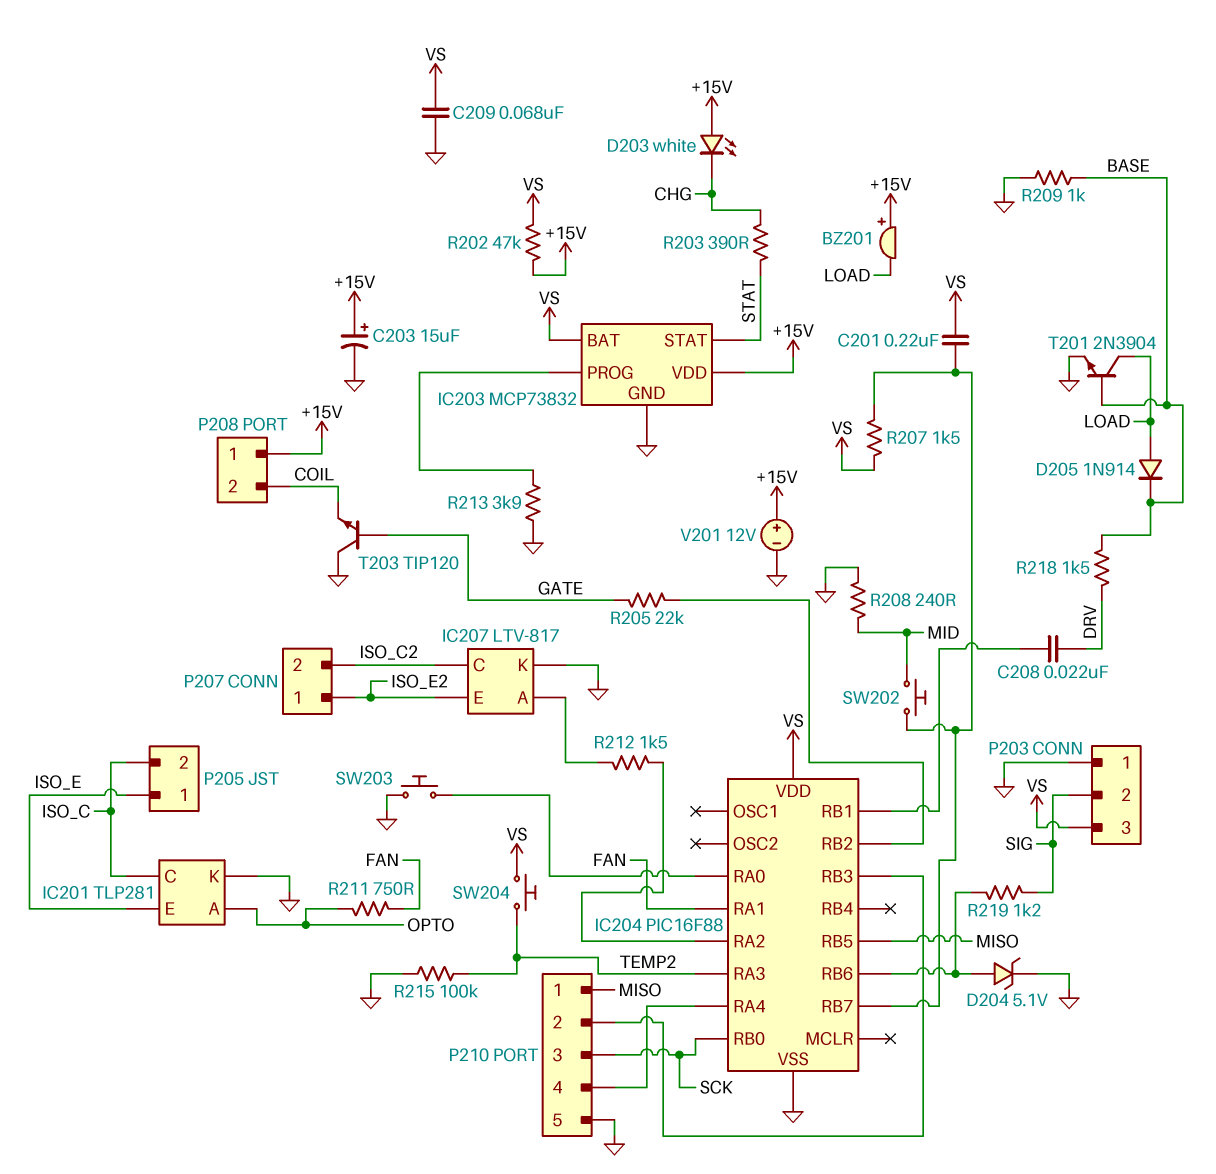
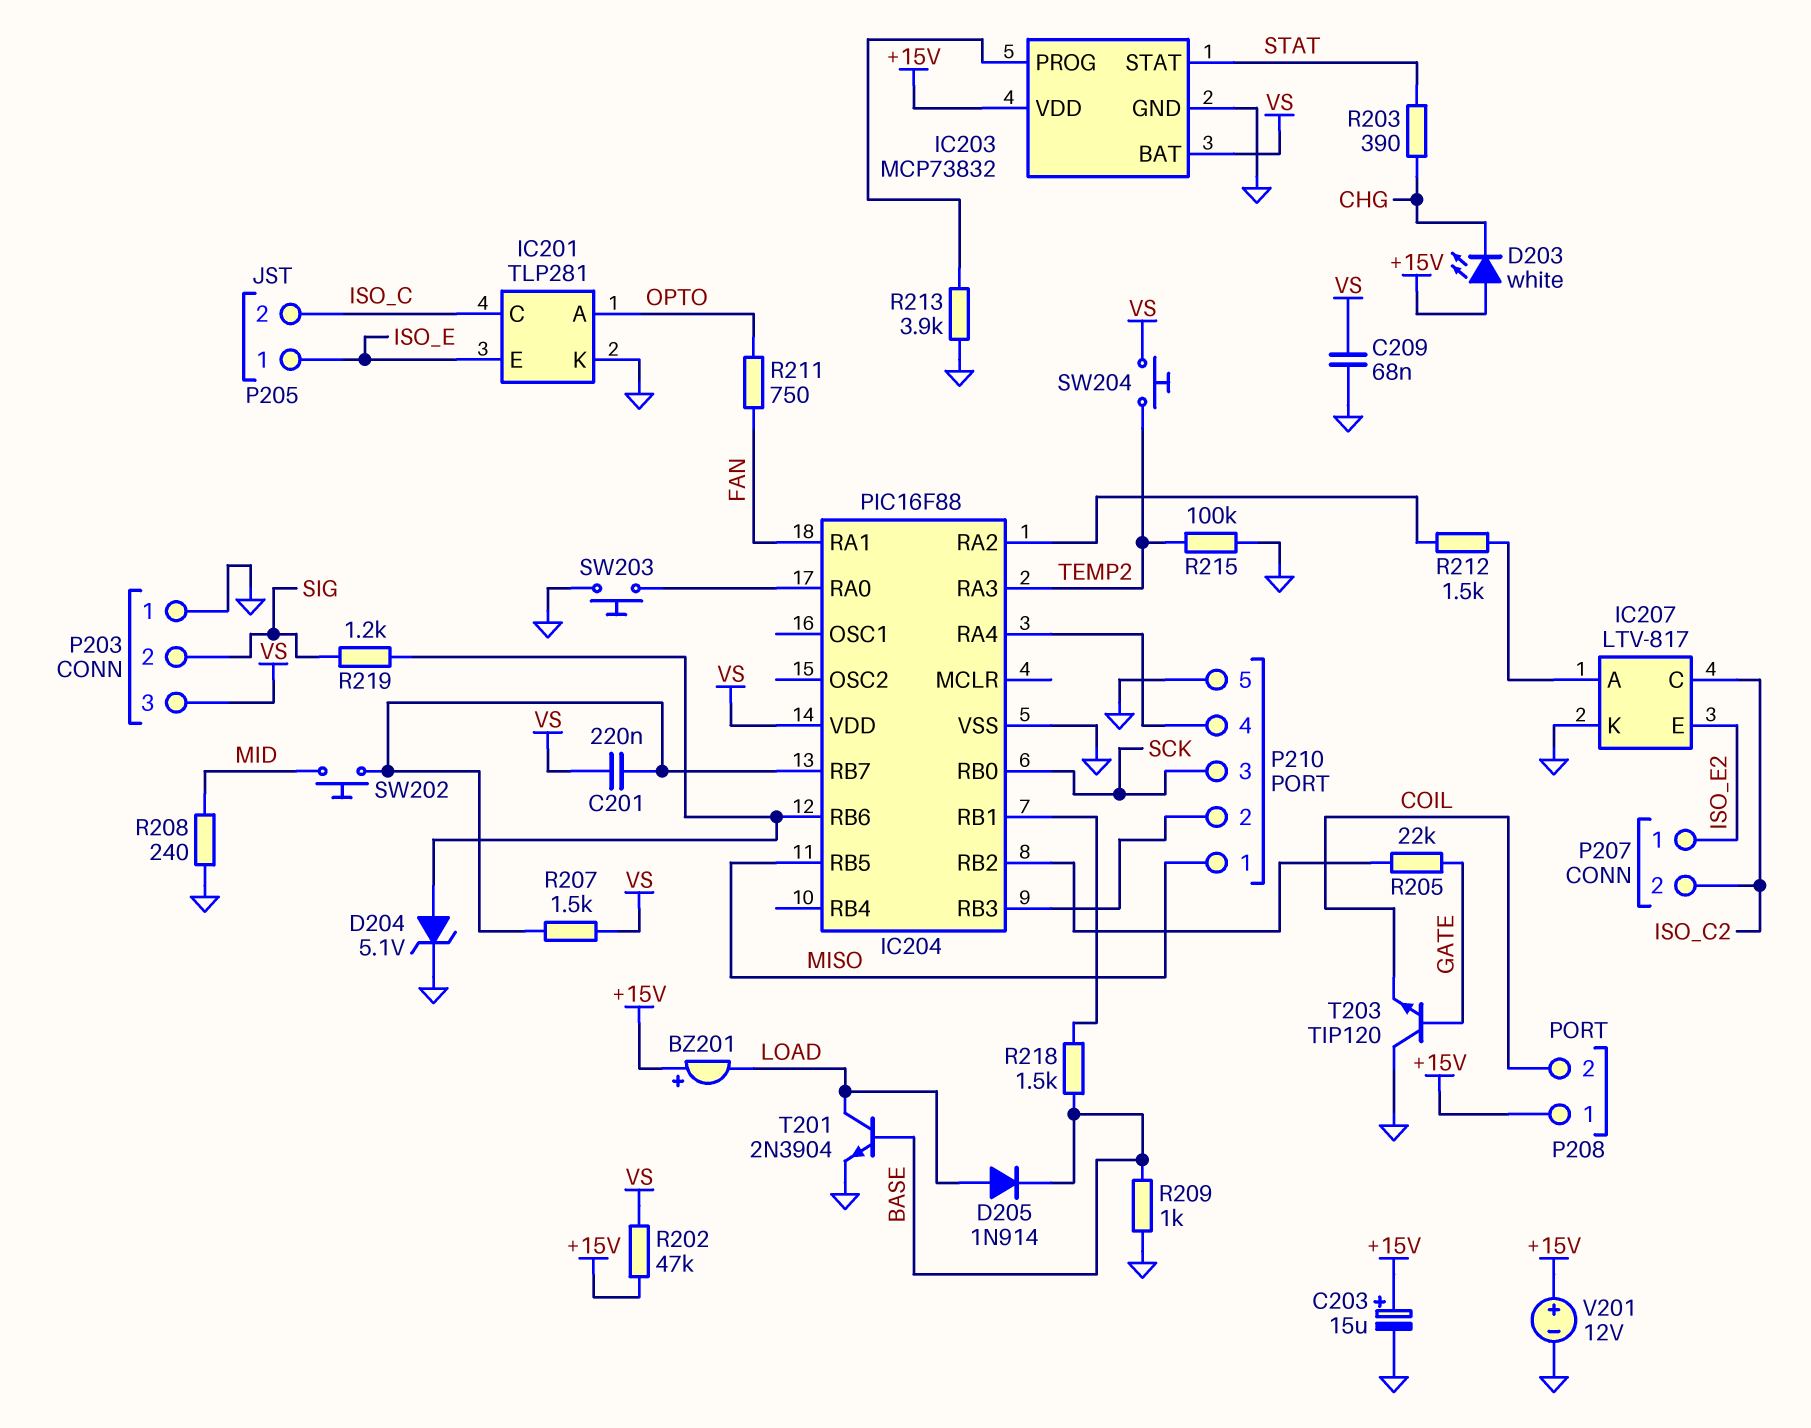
C208: 22nF (DRV, IC204/RB1) -> none
R218: 1.5k (BASE, DRV) -> 1.5k (BASE, IC204/RB1)

